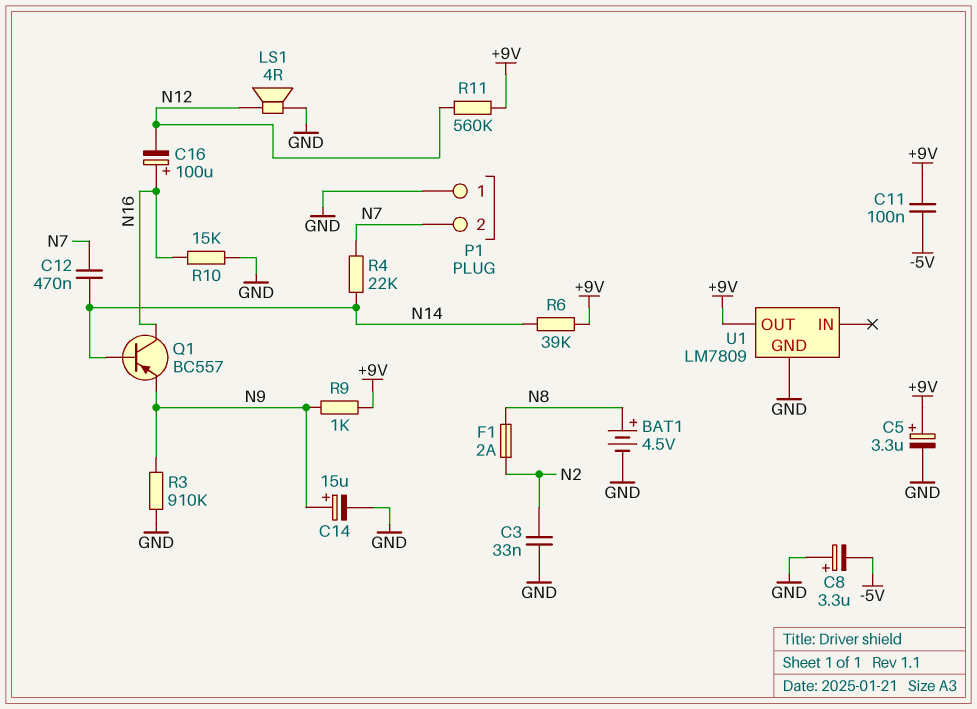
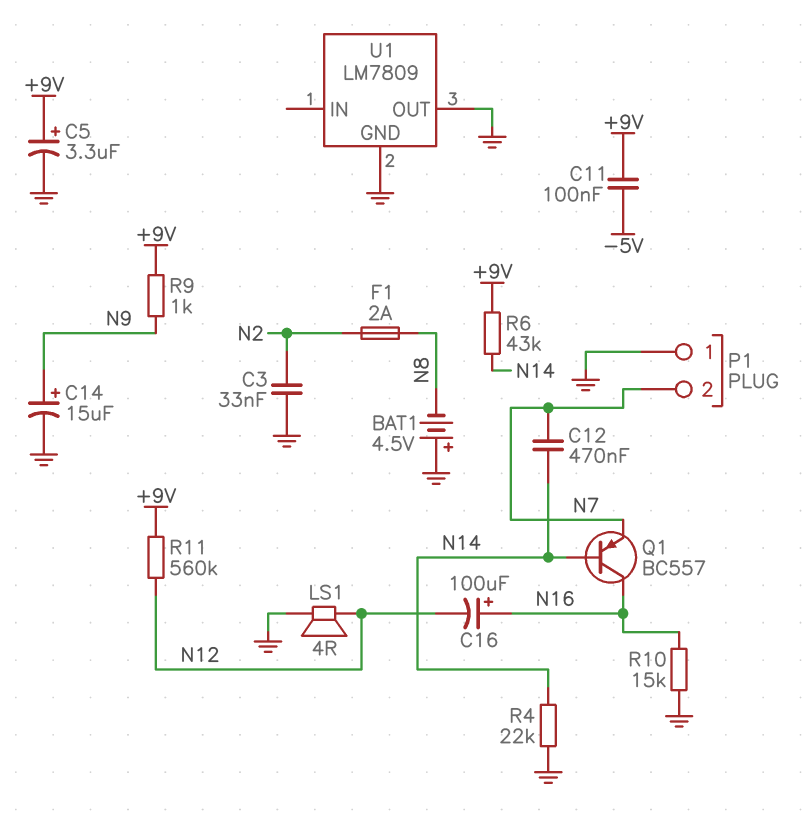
BAT1: 4.5V (plus N8, minus GND) -> 4.5V (plus GND, minus N8)
C8: 3.3uF (plus GND, minus -5V) -> none
Q1: PNP BC557 (B N14, C N16, E N9) -> PNP BC557 (B N14, C N16, E N7)
R3: 910k (GND, N9) -> none
R4: 22k (N7, N14) -> 22k (GND, N14)
R6: 39k (+9V, N14) -> 43k (+9V, N14)
U1 pin OUT: +9V -> GND

